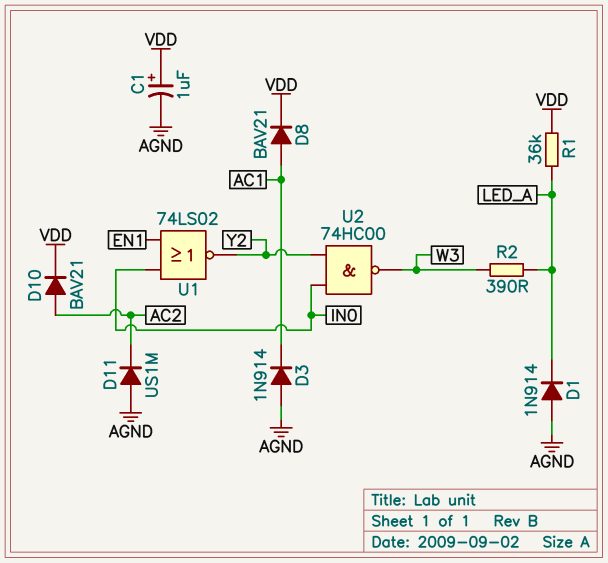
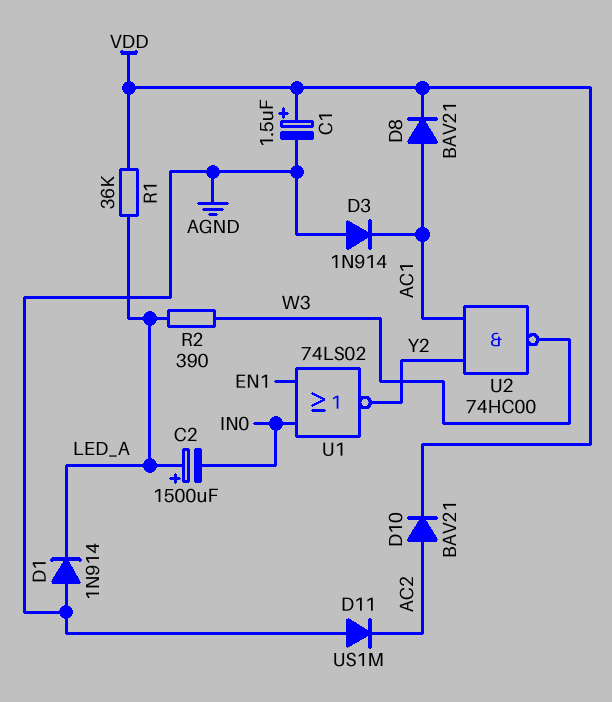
C1: 1uF (plus VDD, minus AGND) -> 1.5uF (plus VDD, minus AGND)
C2: none -> 1500uF (plus LED_A, minus IN0)
U2: NAND 74HC00 (in IN0, in Y2, out W3) -> NAND 74HC00 (in AC1, in Y2, out W3)

